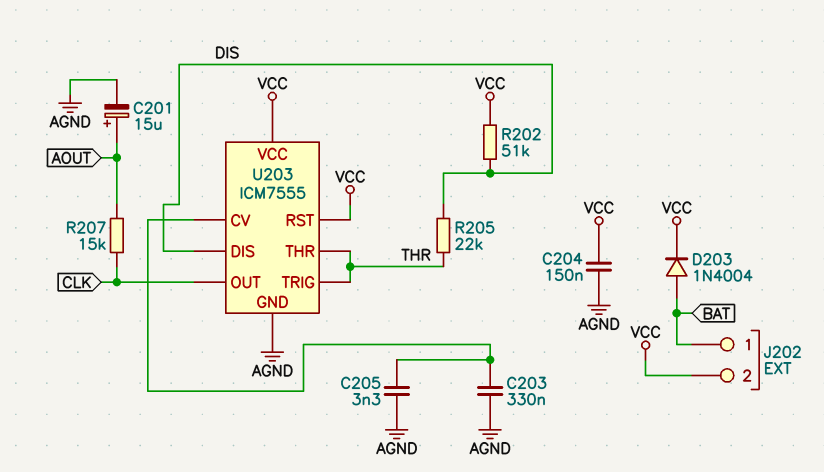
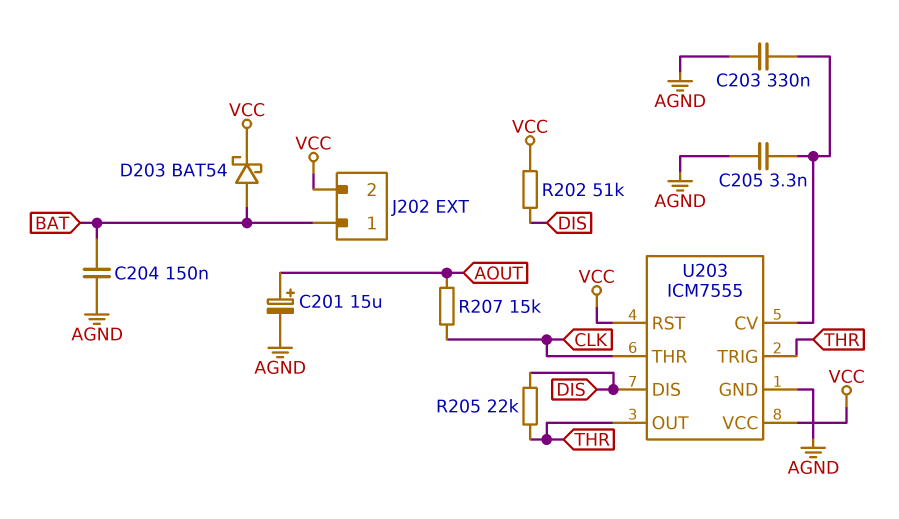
C204: 150nF (AGND, VCC) -> 150nF (AGND, BAT)
D203: diode 1N4004 (A BAT, K VCC) -> schottky BAT54 (A BAT, K VCC)
U203 pin OUT: CLK -> THR
U203 pin THR: THR -> CLK

